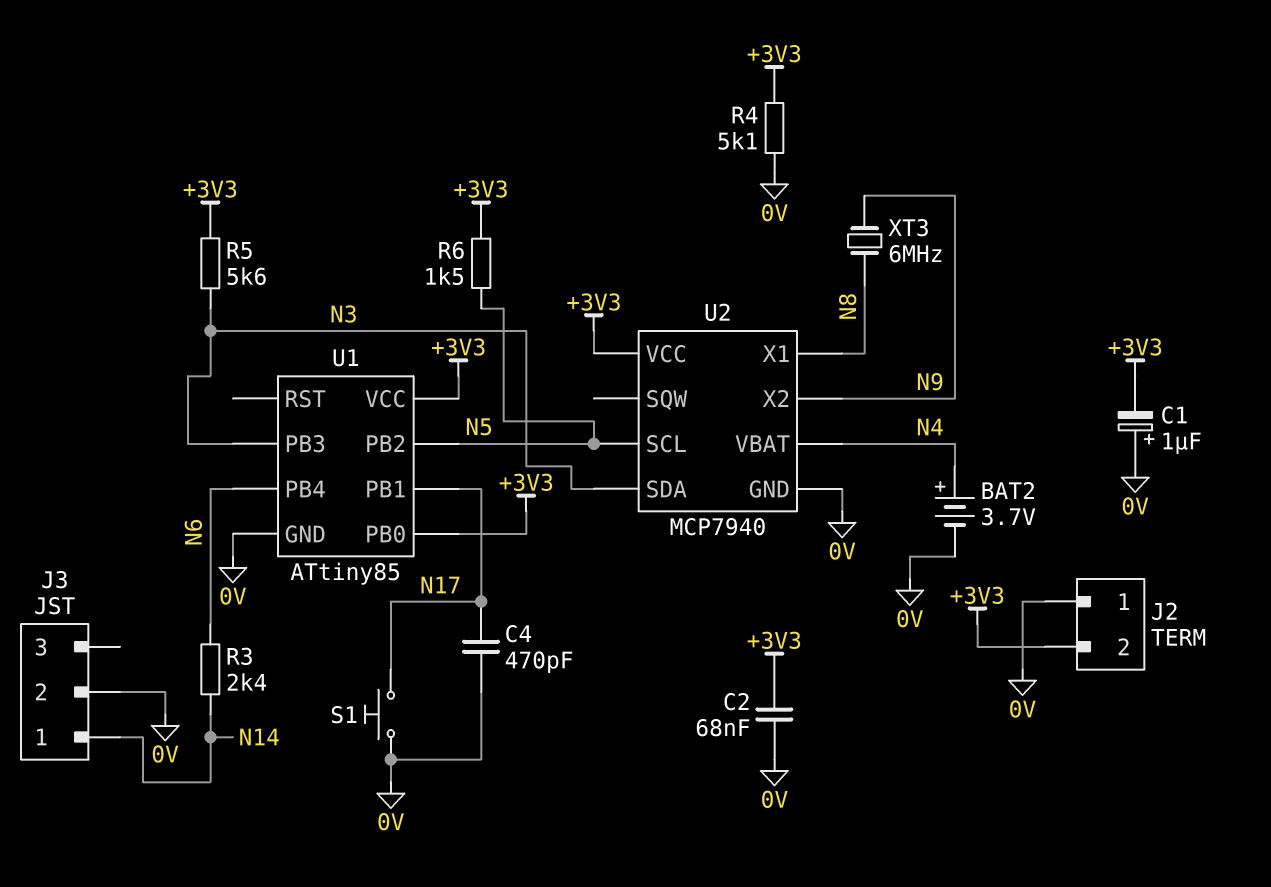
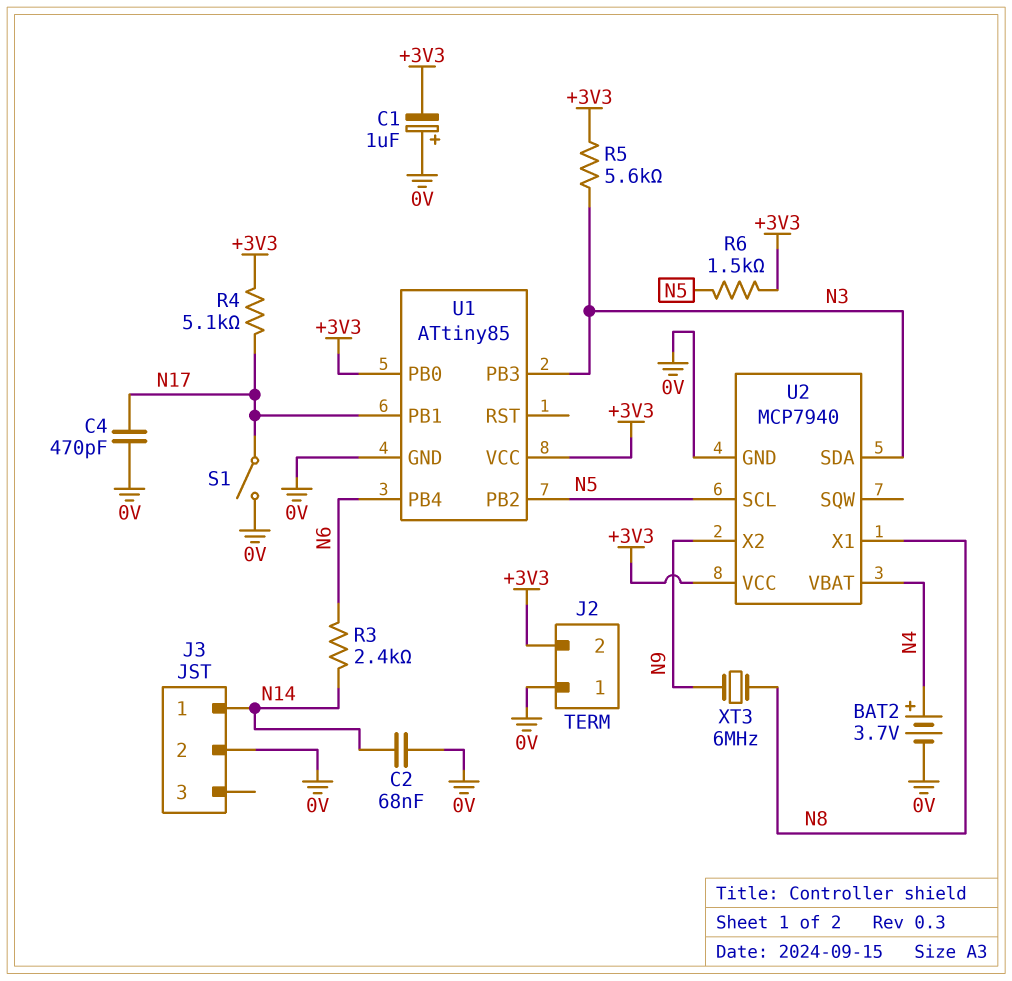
C2: 68nF (+3V3, 0V) -> 68nF (0V, N14)
R4: 5.1k (+3V3, 0V) -> 5.1k (+3V3, N17)
S1: button (0V, N17) -> switch (0V, N17)

